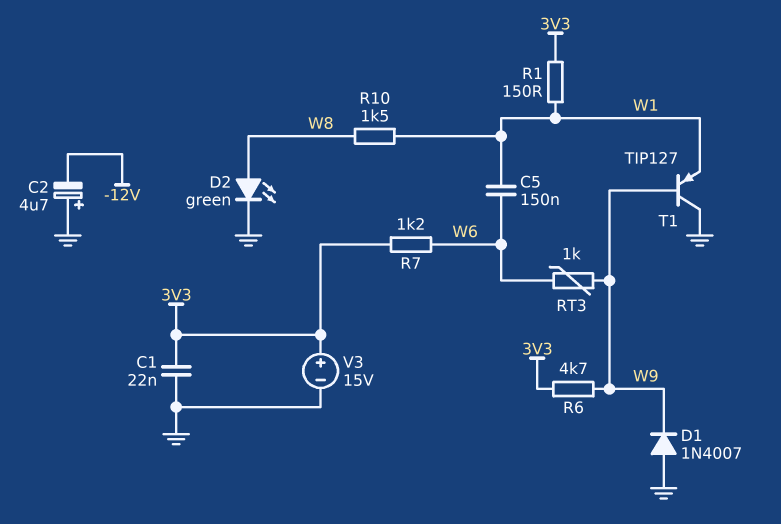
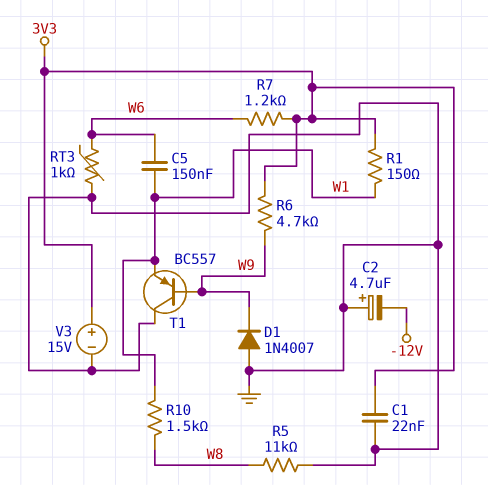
D2: LED green (A W8, K GND) -> none
R5: none -> 11k (GND, W8)
RT3: 1k (W6, W9) -> 1k (GND, W6)
T1: PNP TIP127 (B W9, C GND, E W1) -> PNP BC557 (B W9, C GND, E W1)

